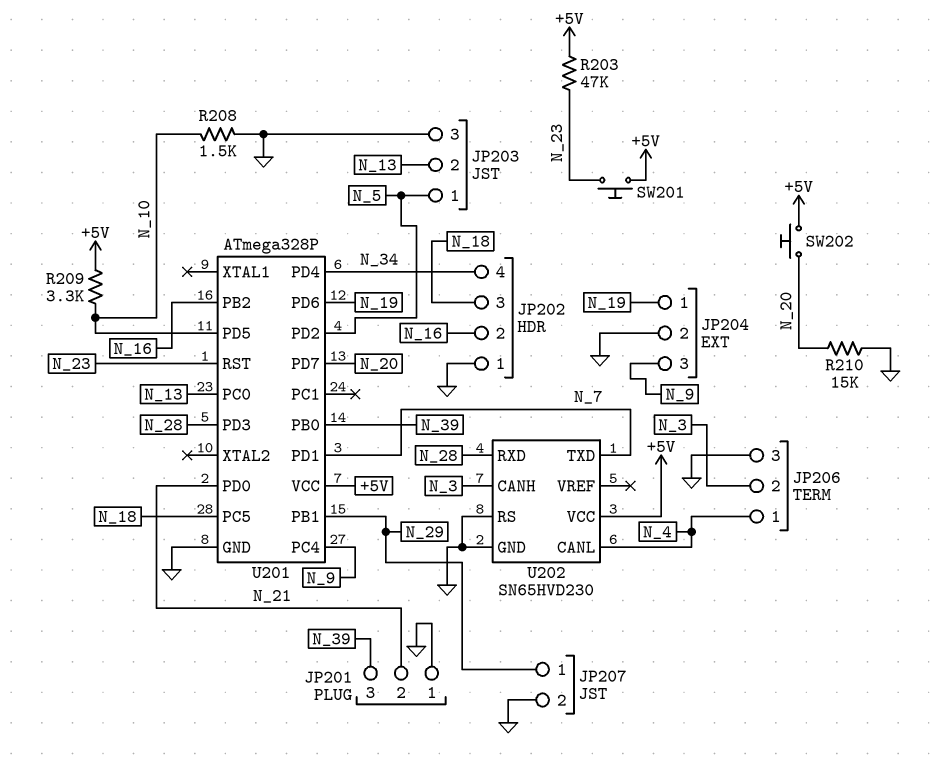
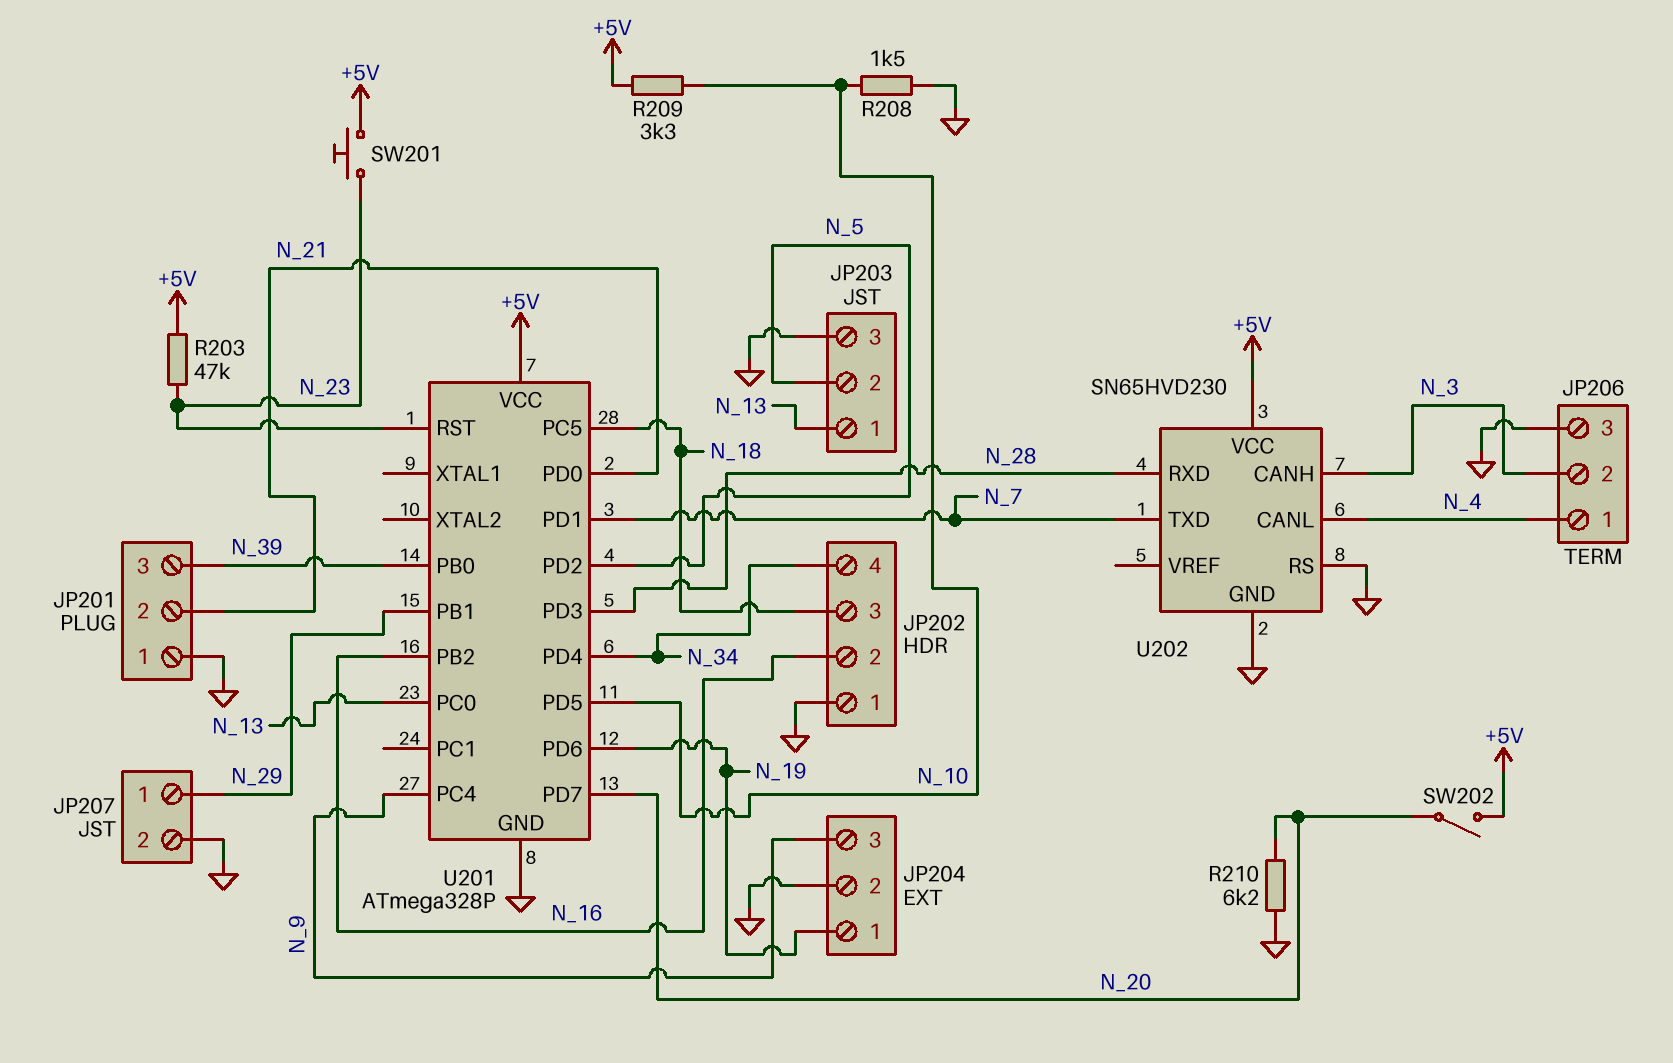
JP203 pin 1: N_5 -> N_13
JP203 pin 2: N_13 -> N_5
R210: 15k (GND, N_20) -> 6.2k (GND, N_20)
SW202: button (+5V, N_20) -> switch (+5V, N_20)

